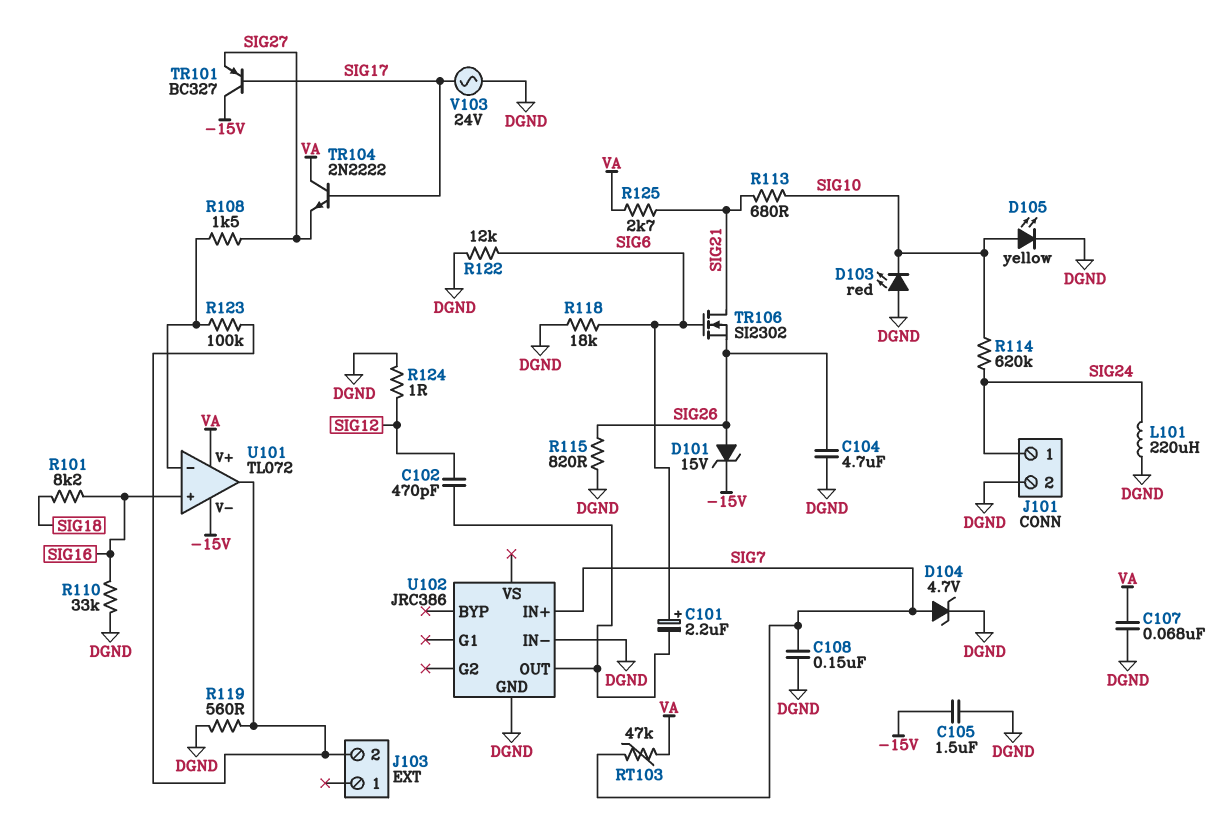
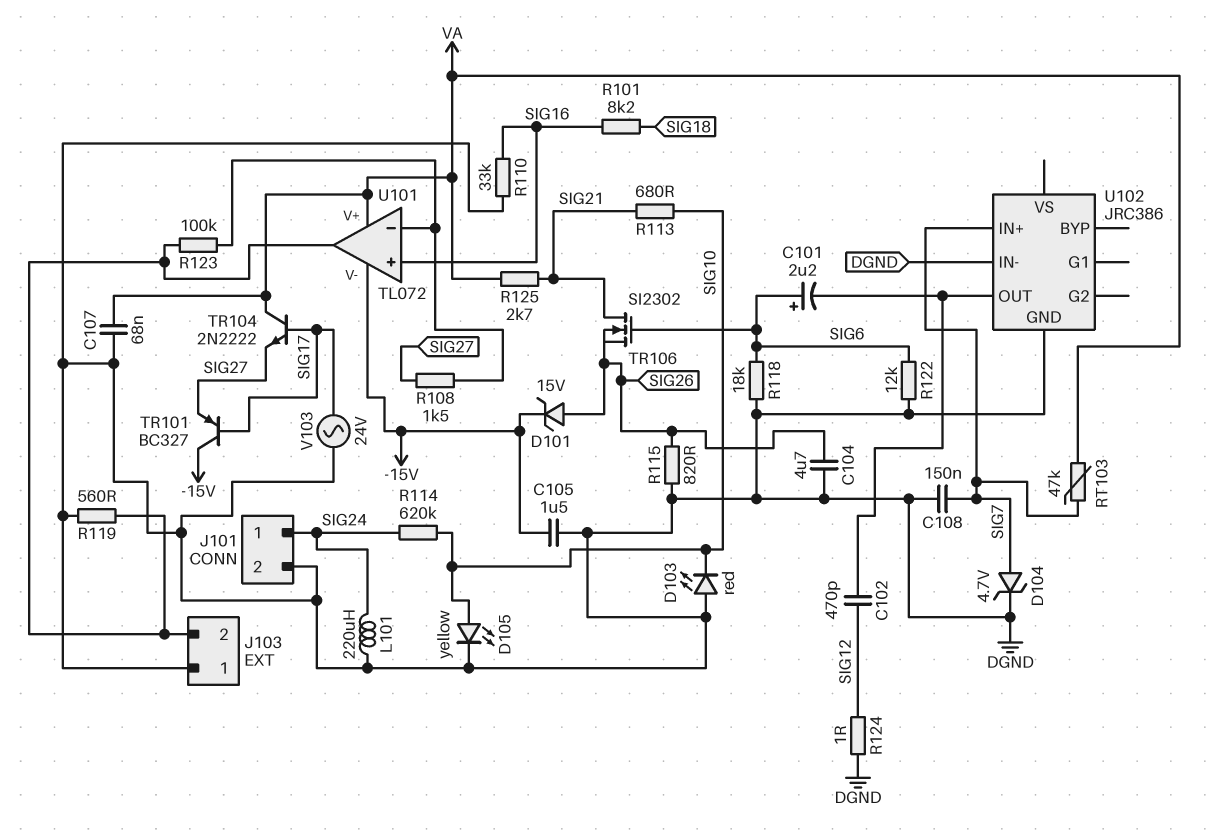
J103 pin 1: none -> DGND

